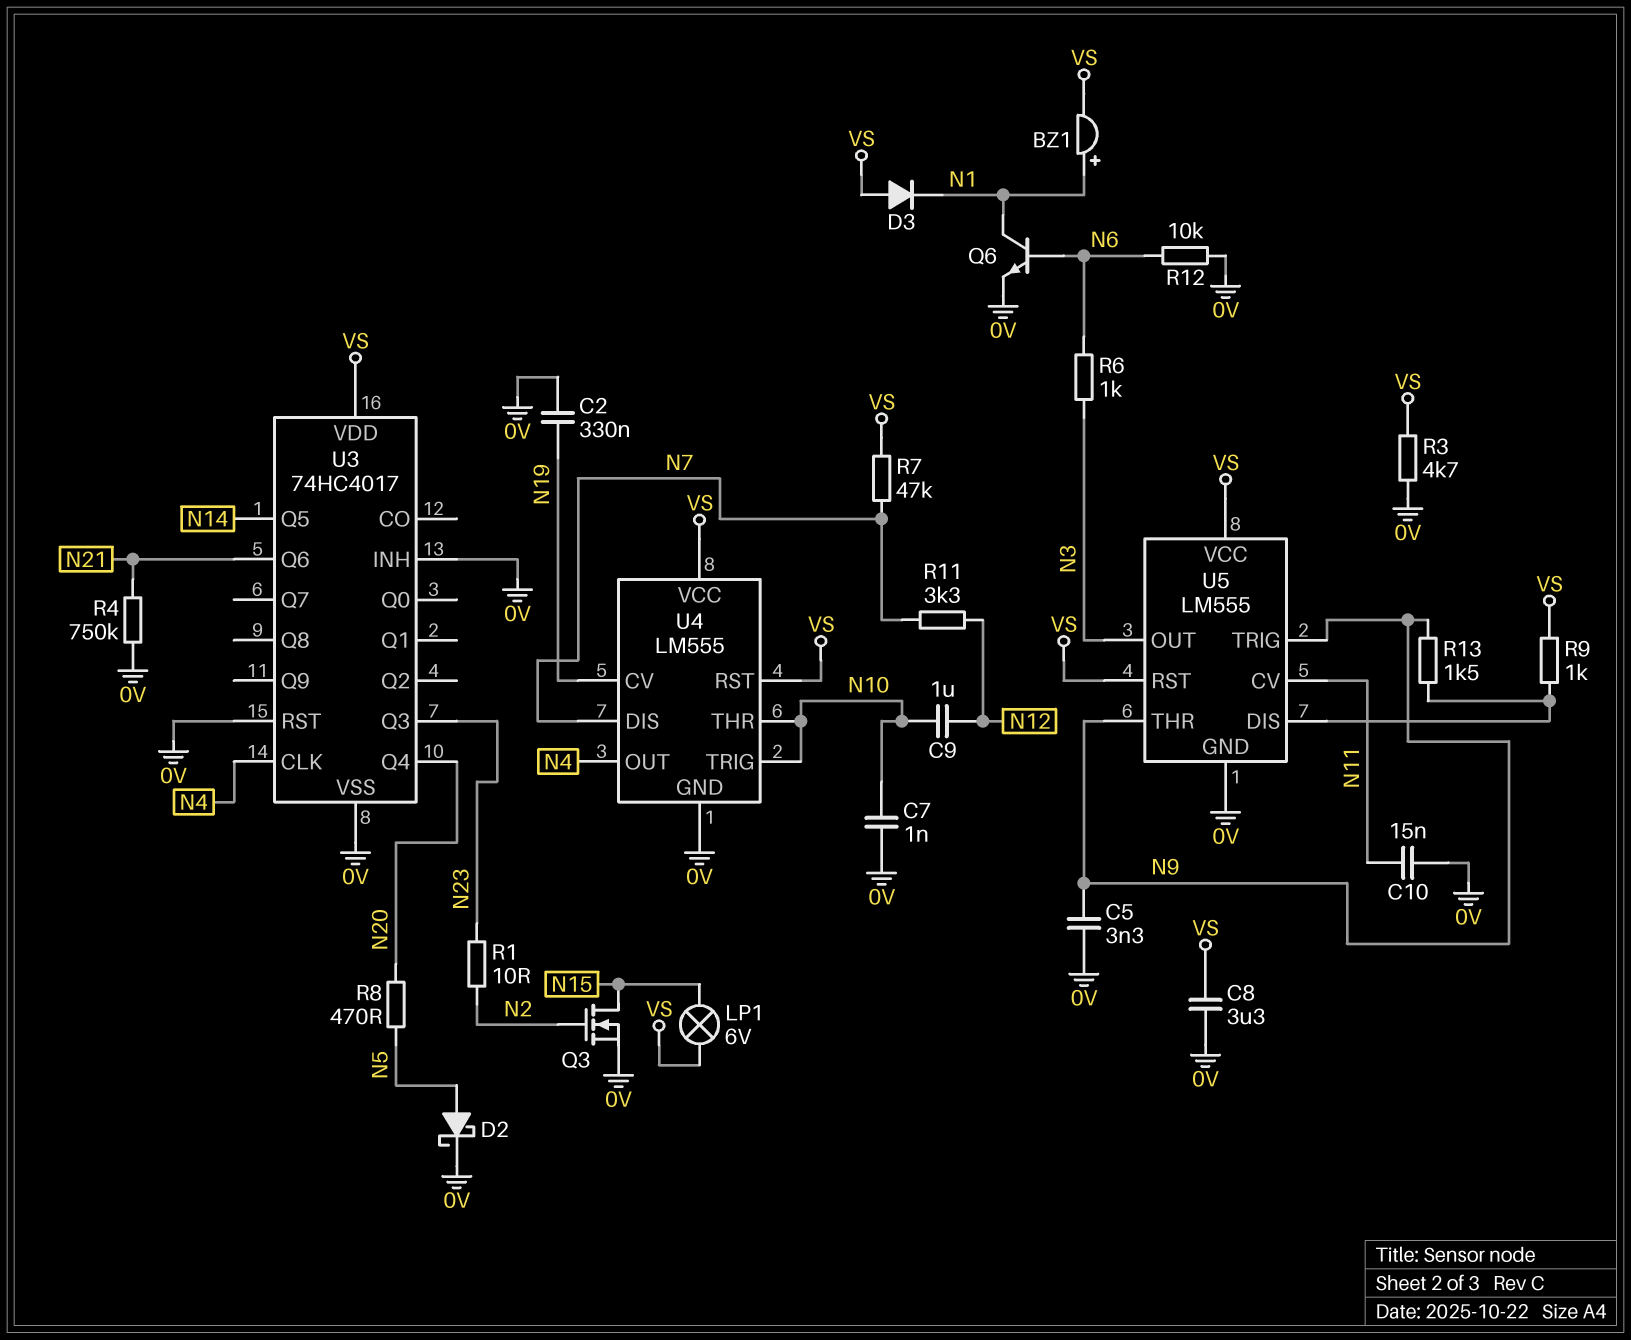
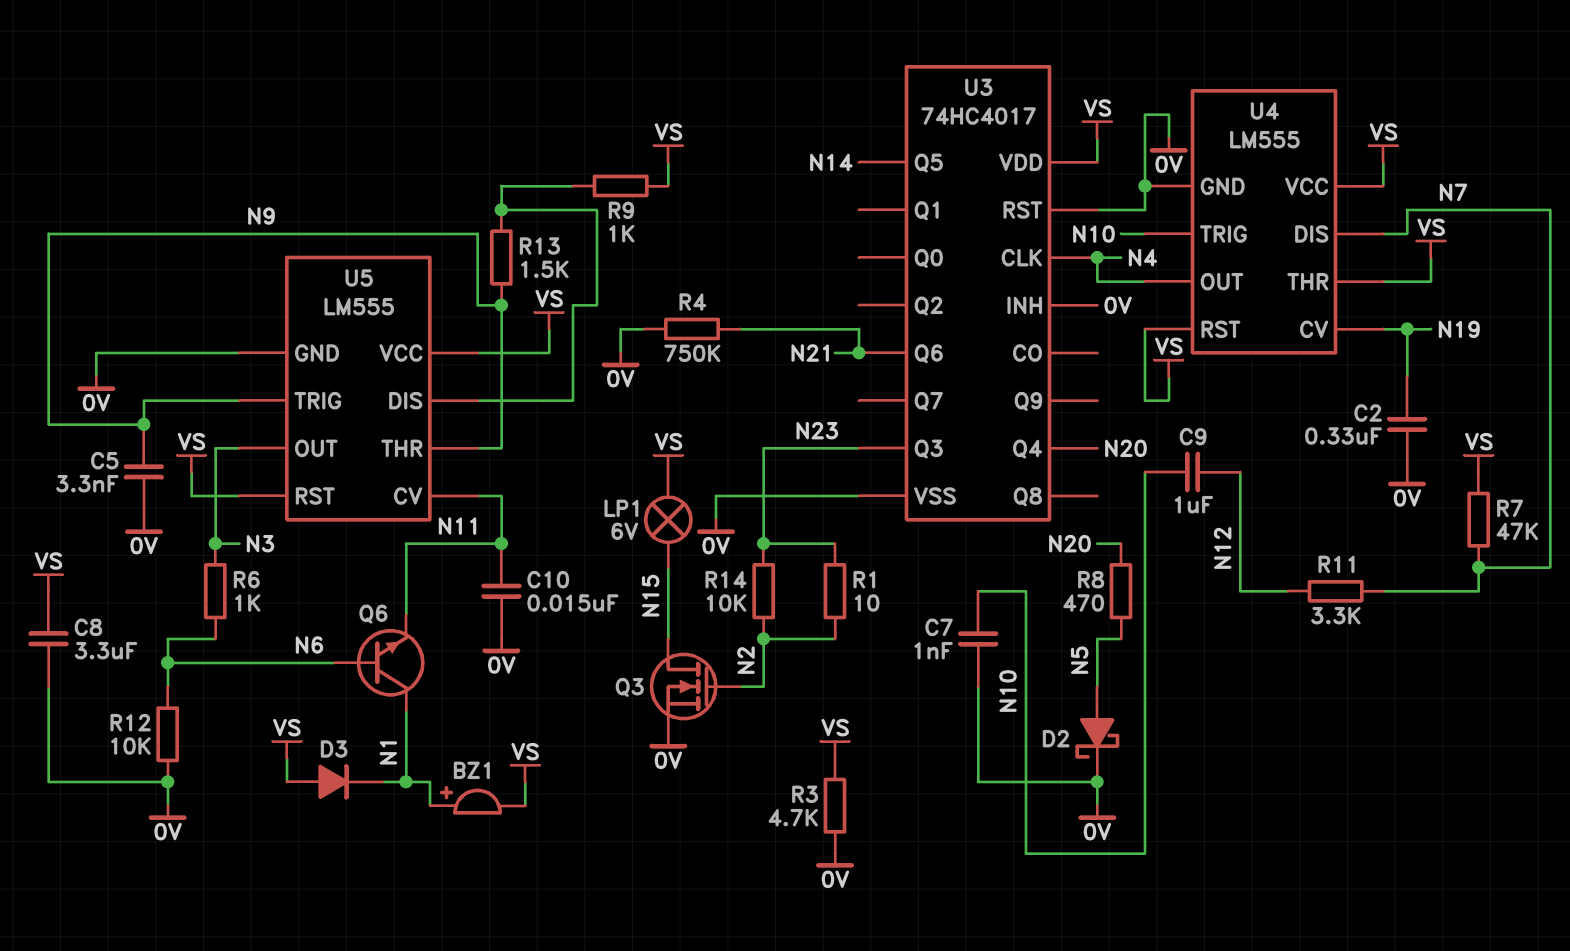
Q6: NPN (B N6, C N1, E 0V) -> NPN (B N6, C N1, E N11)
R14: none -> 10k (N2, N23)
U4 pin THR: N10 -> VS

